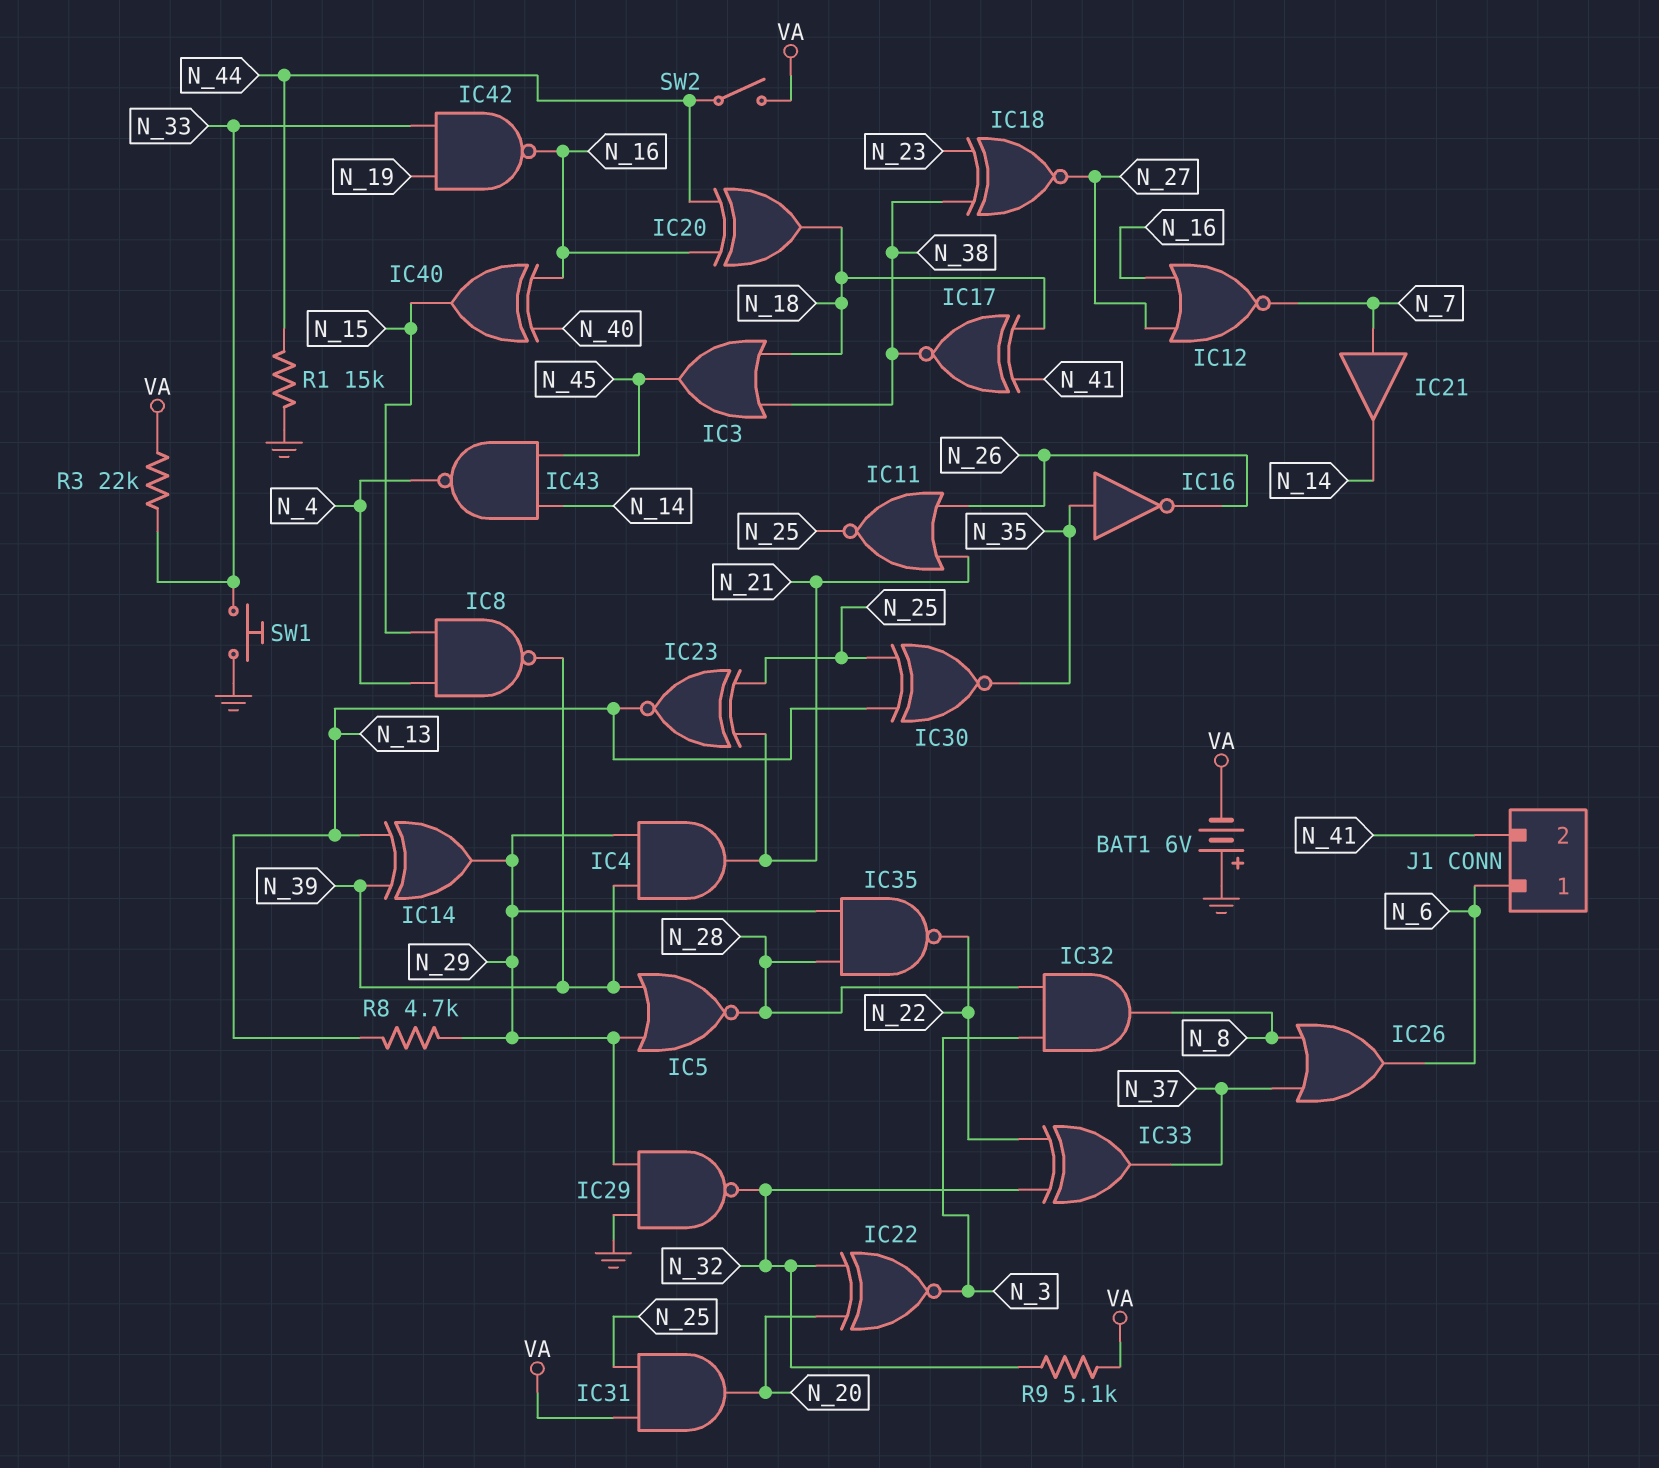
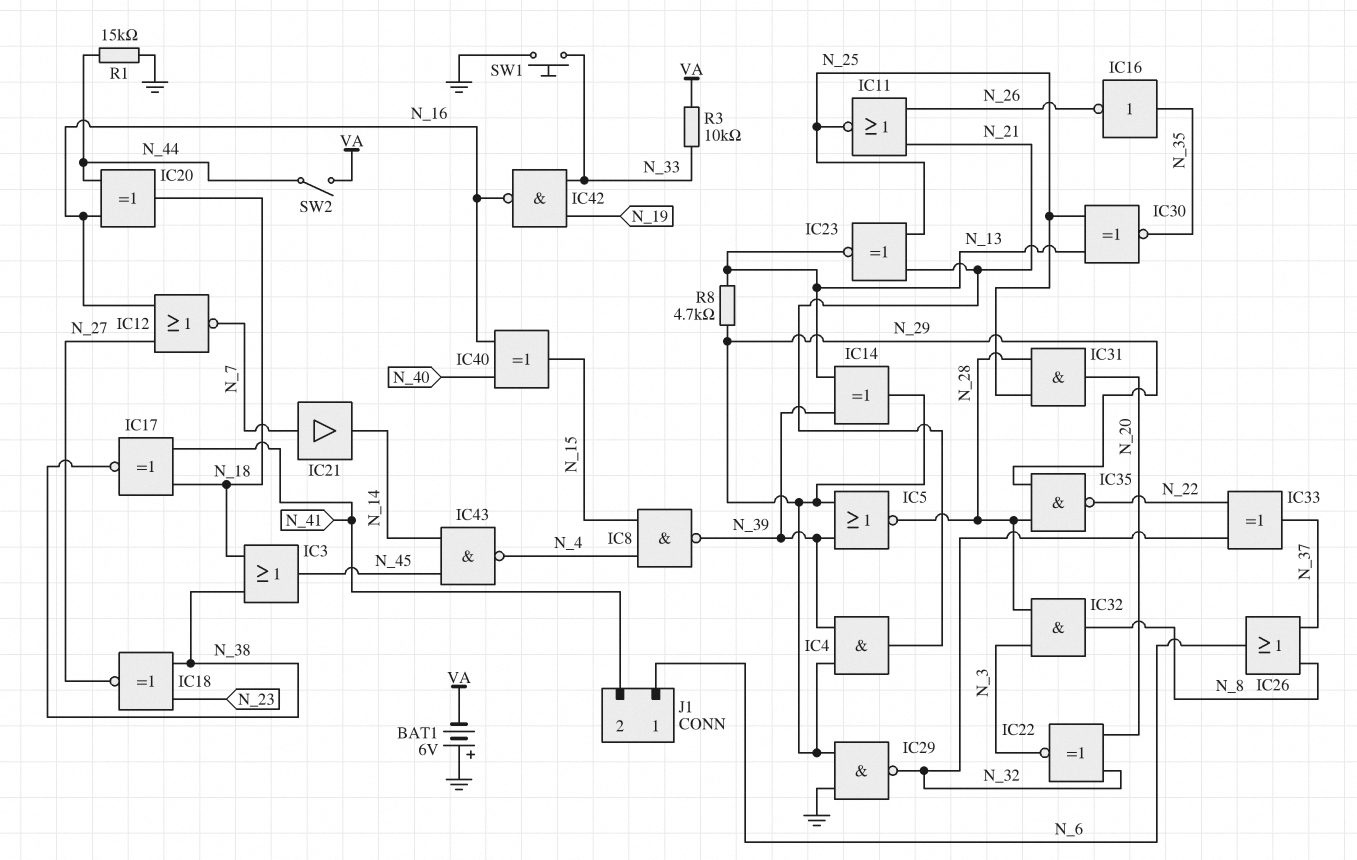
IC31: AND (in N_25, in VA, out N_20) -> AND (in N_25, in N_28, out N_20)
R3: 22k (N_33, VA) -> 10k (N_33, VA)
R9: 5.1k (N_32, VA) -> none

